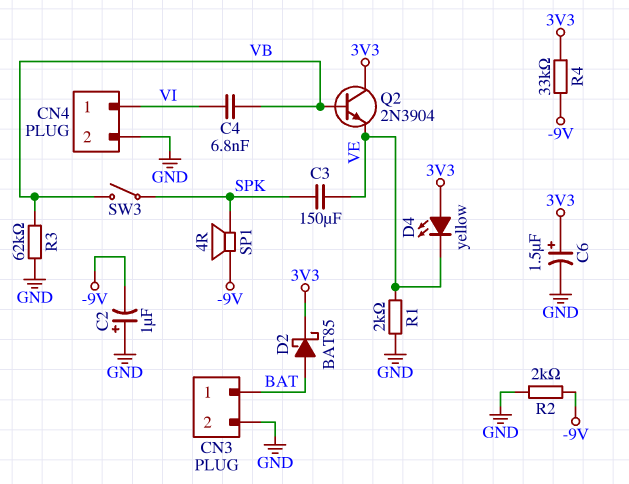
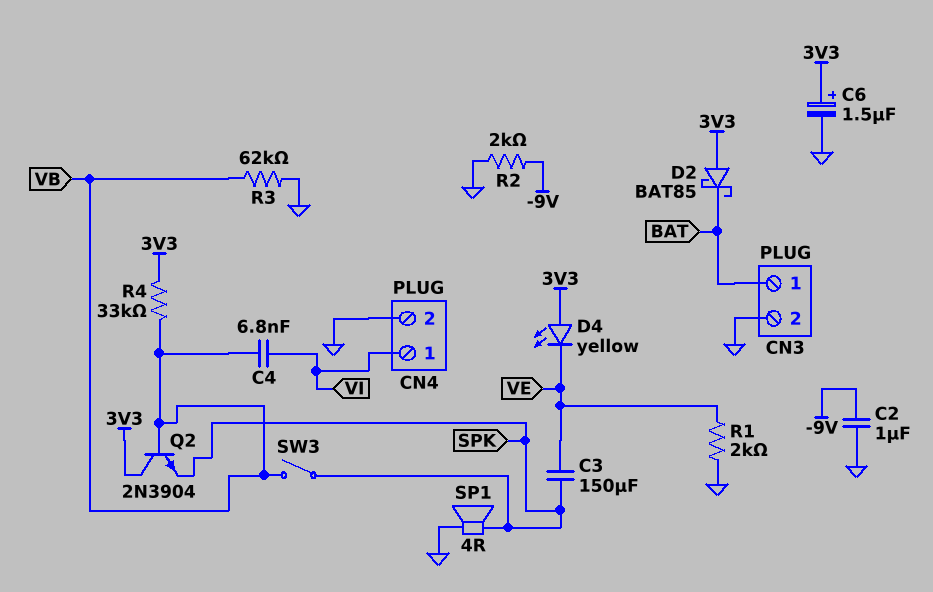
C2: 1uF (plus GND, minus -9V) -> 1uF (-9V, GND)
D2: schottky BAT85 (A BAT, K 3V3) -> schottky BAT85 (A 3V3, K BAT)
Q2: NPN 2N3904 (B VB, C 3V3, E VE) -> NPN 2N3904 (B VB, C 3V3, E SPK)
R4: 33k (-9V, 3V3) -> 33k (3V3, VB)
SP1: speaker 4R (-9V, SPK) -> speaker 4R (GND, SPK)

